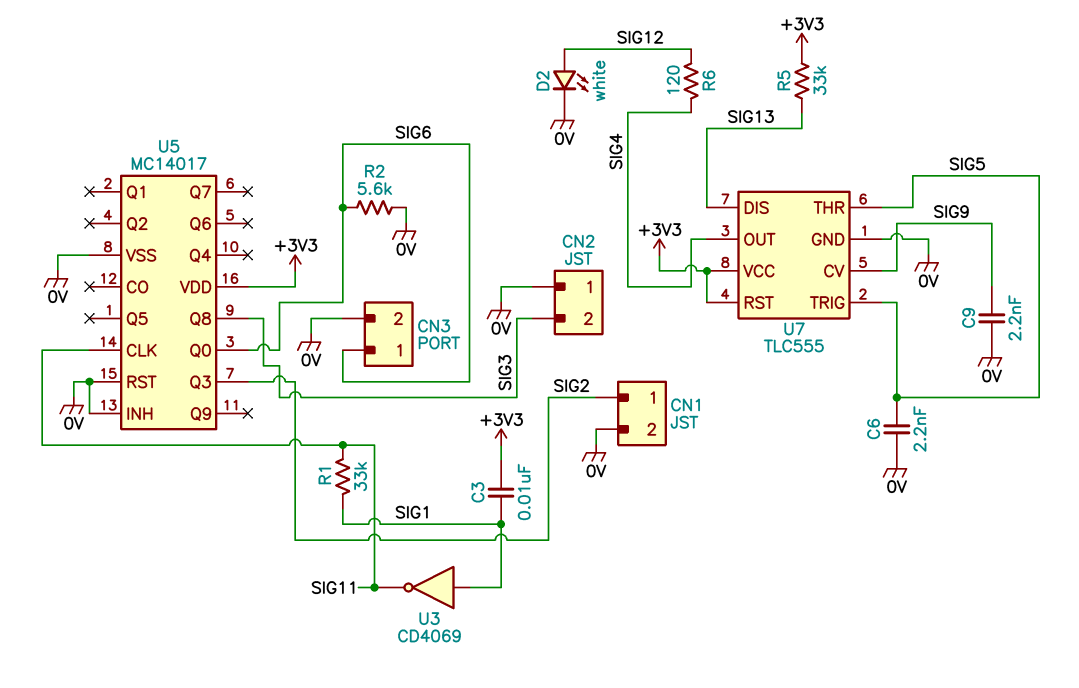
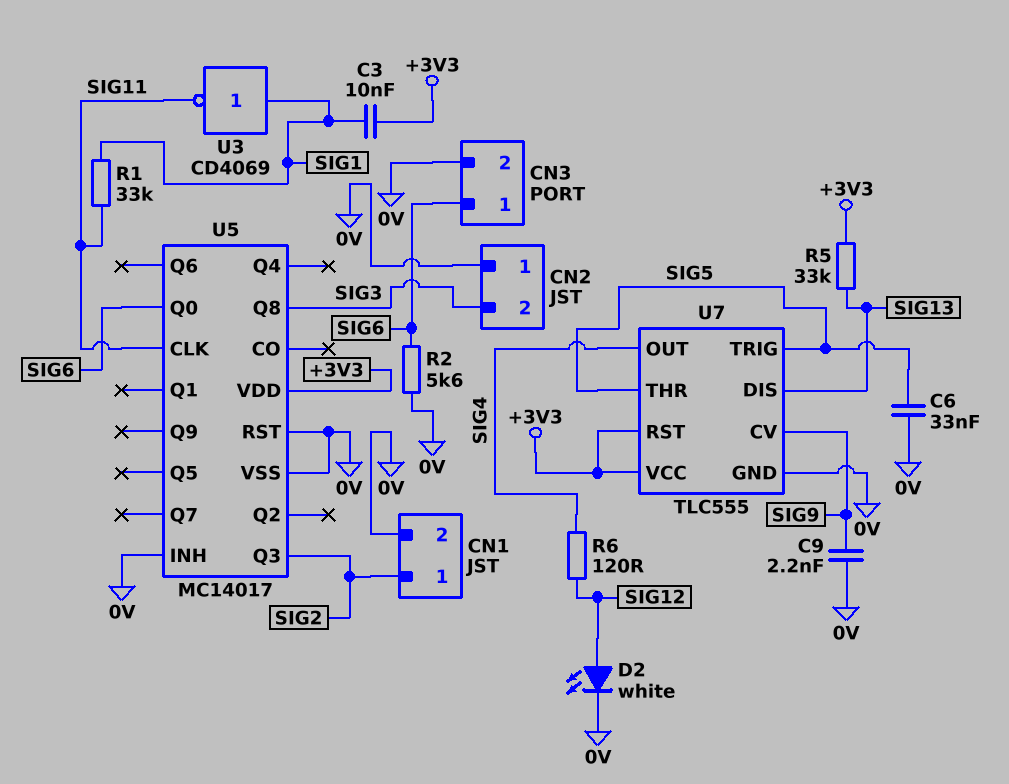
C6: 2.2nF (0V, SIG5) -> 33nF (0V, SIG5)

